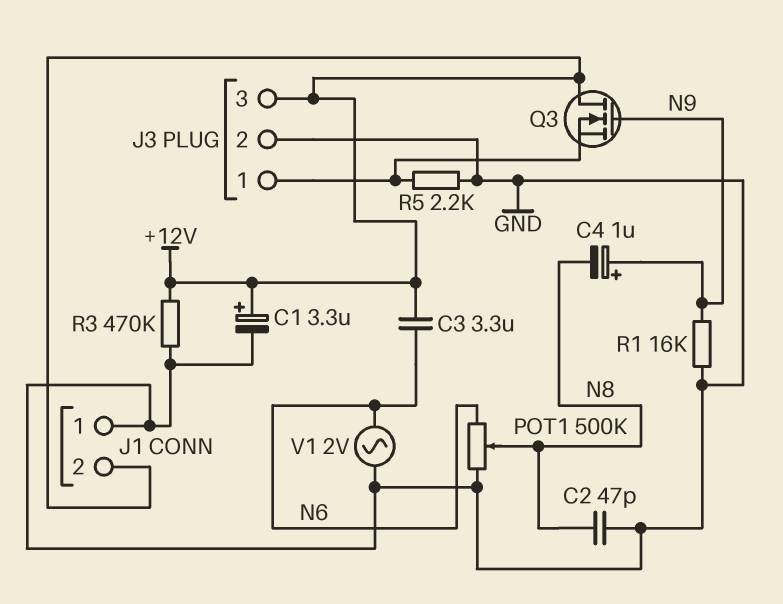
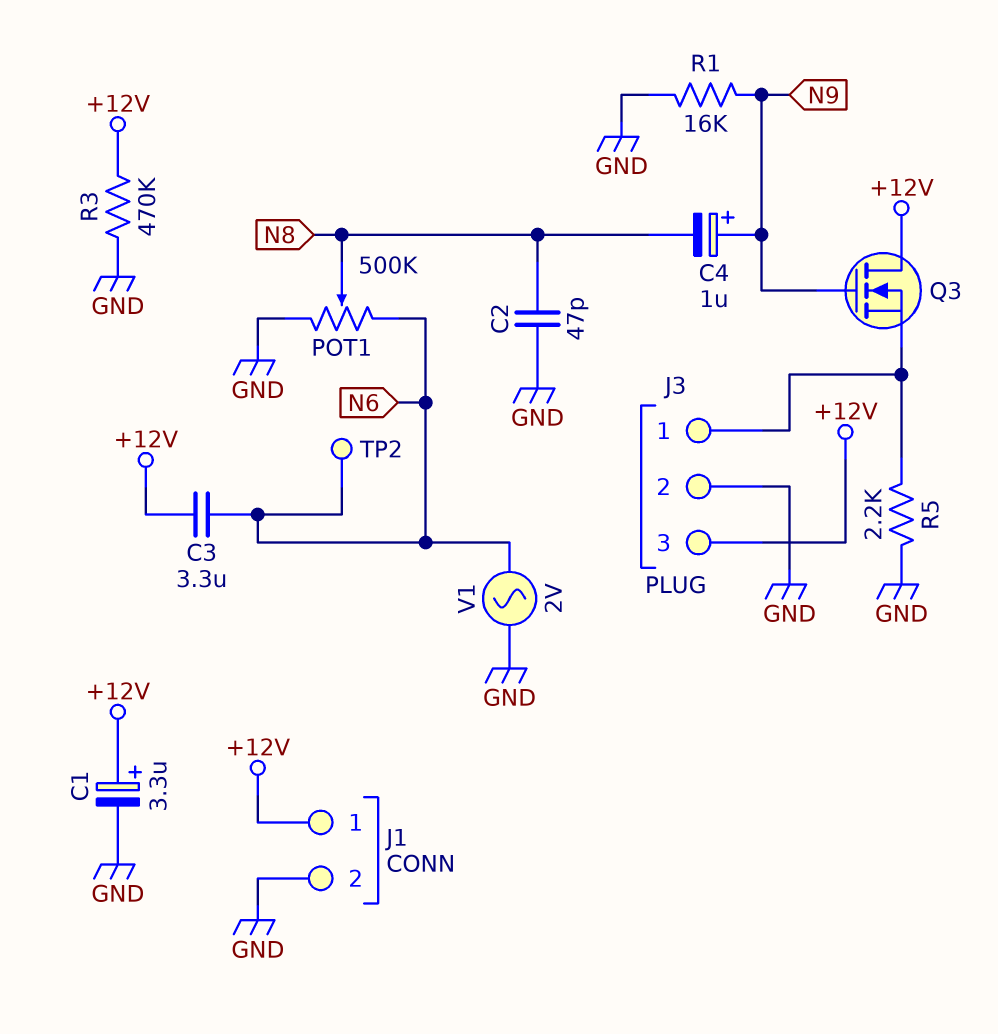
J1 pin 1: GND -> +12V
J1 pin 2: +12V -> GND
TP2: none -> test point (N6)

